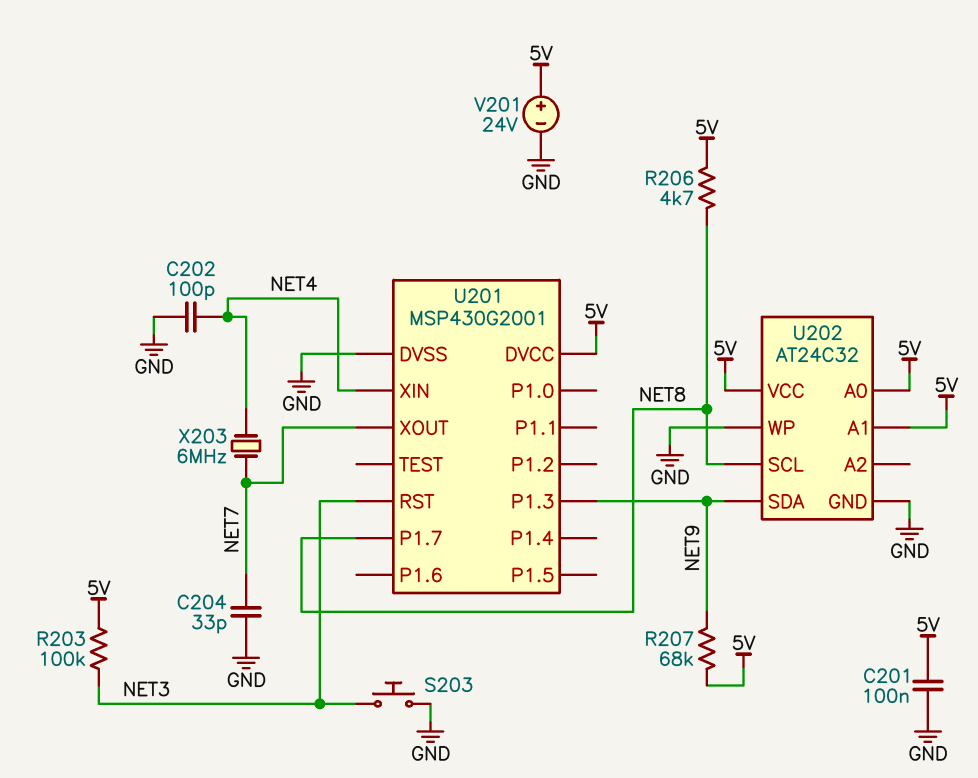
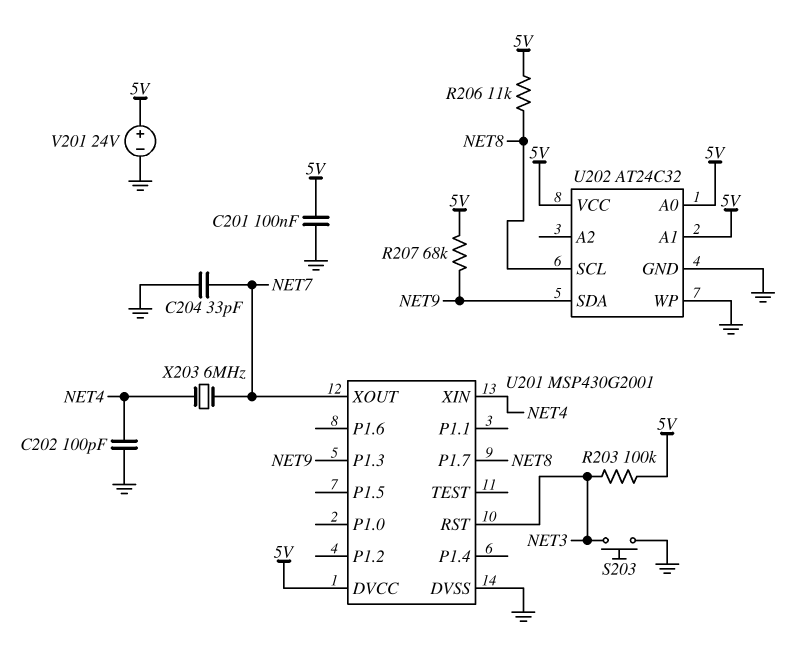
R206: 4.7k (5V, NET8) -> 11k (5V, NET8)

